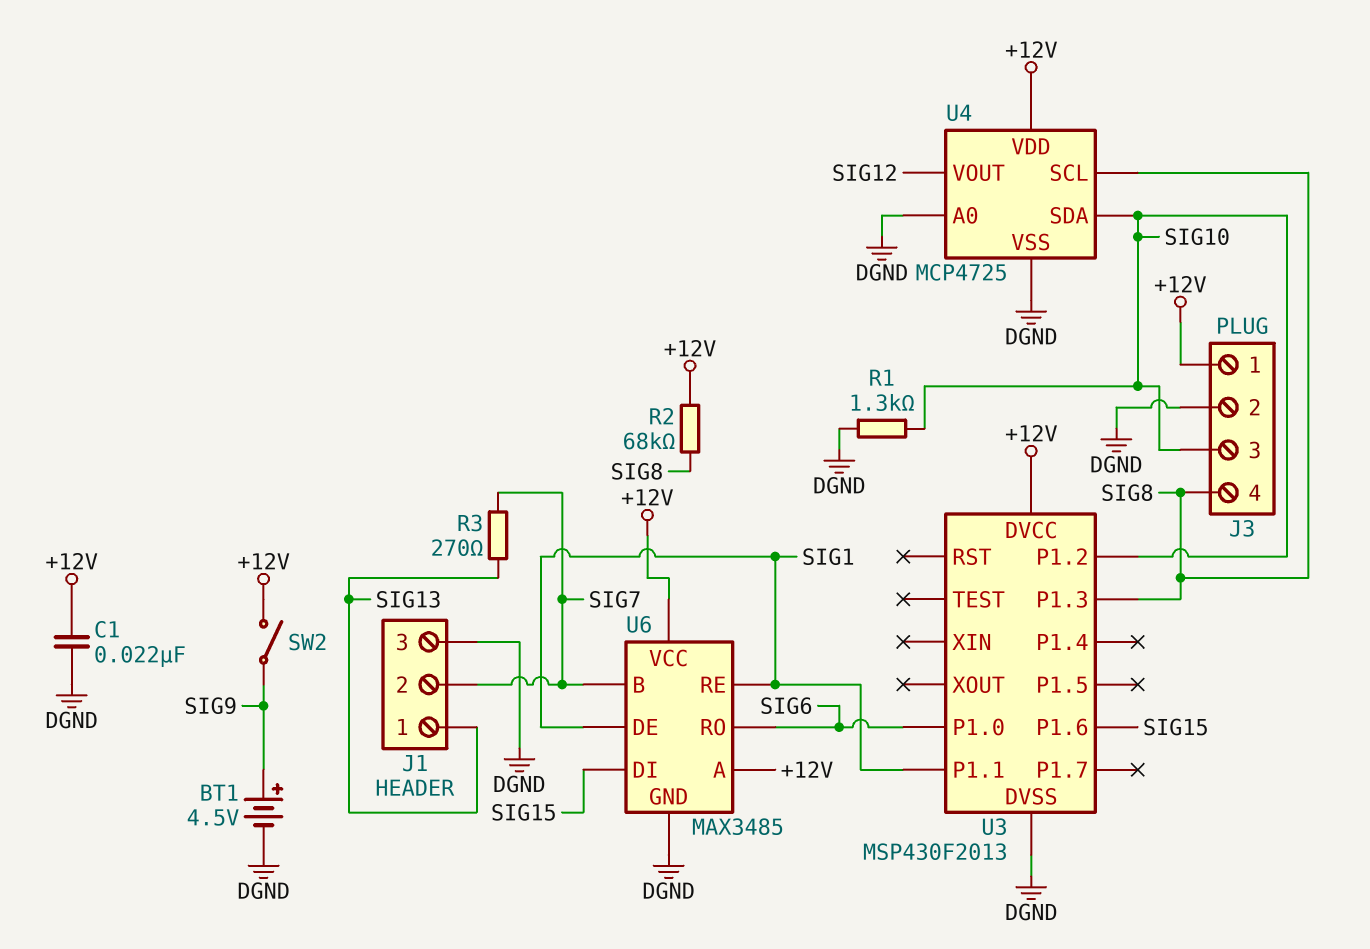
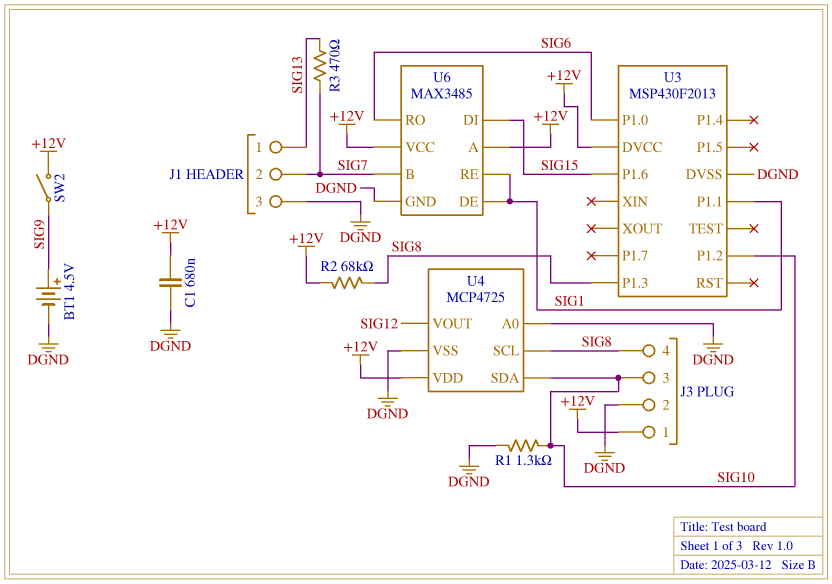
C1: 22nF (+12V, DGND) -> 680nF (+12V, DGND)
R3: 270 (SIG7, SIG13) -> 470 (SIG7, SIG13)

